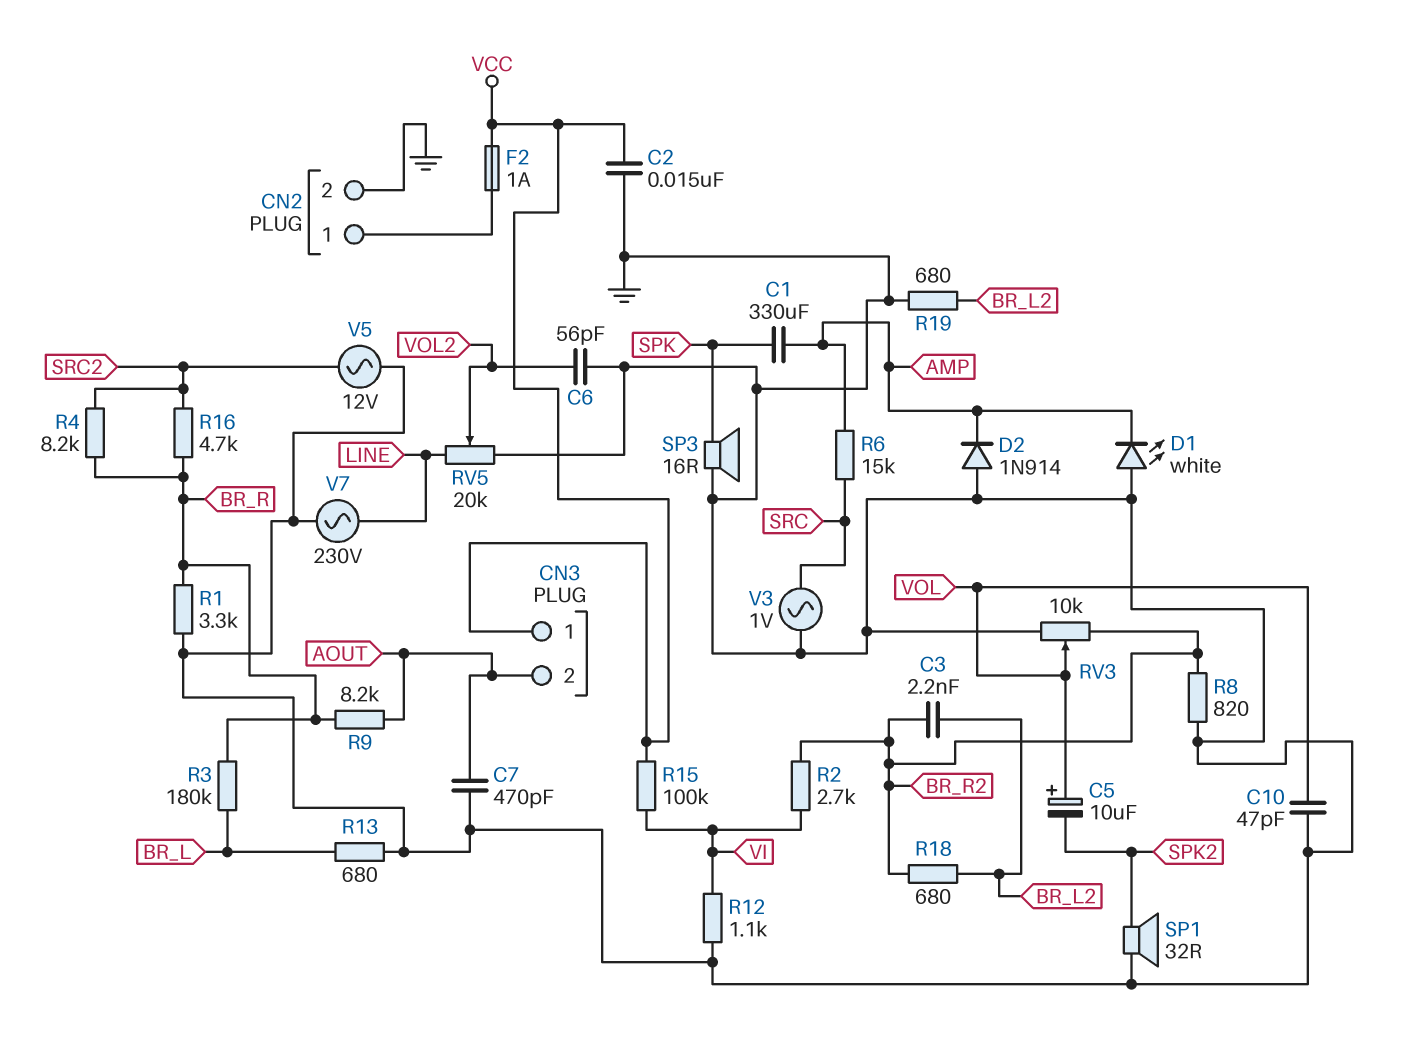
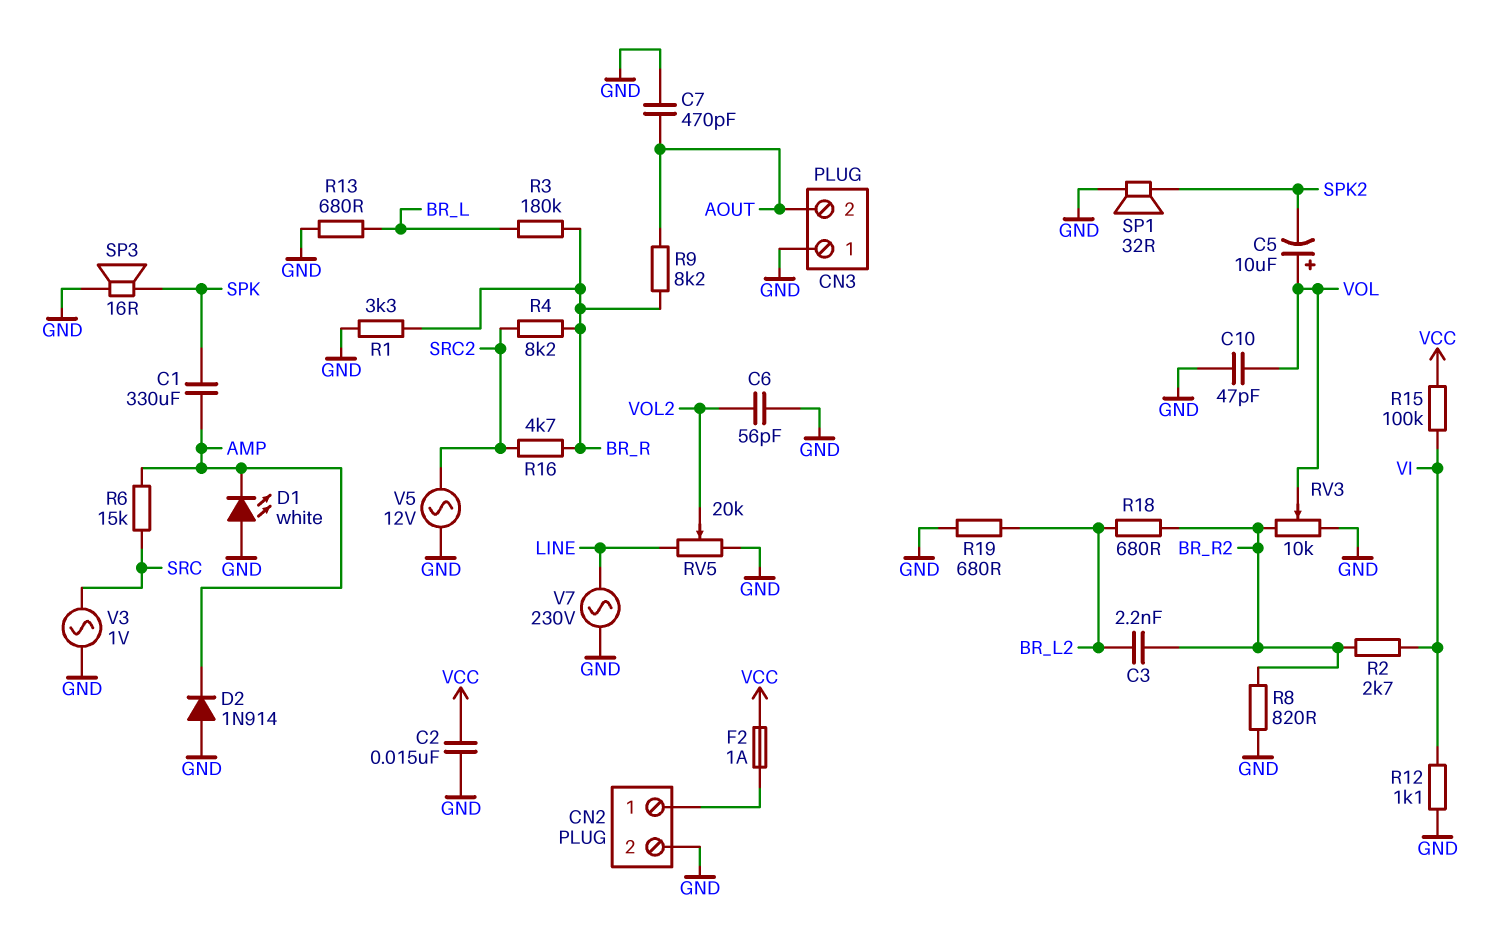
CN3 pin 1: VCC -> GND

